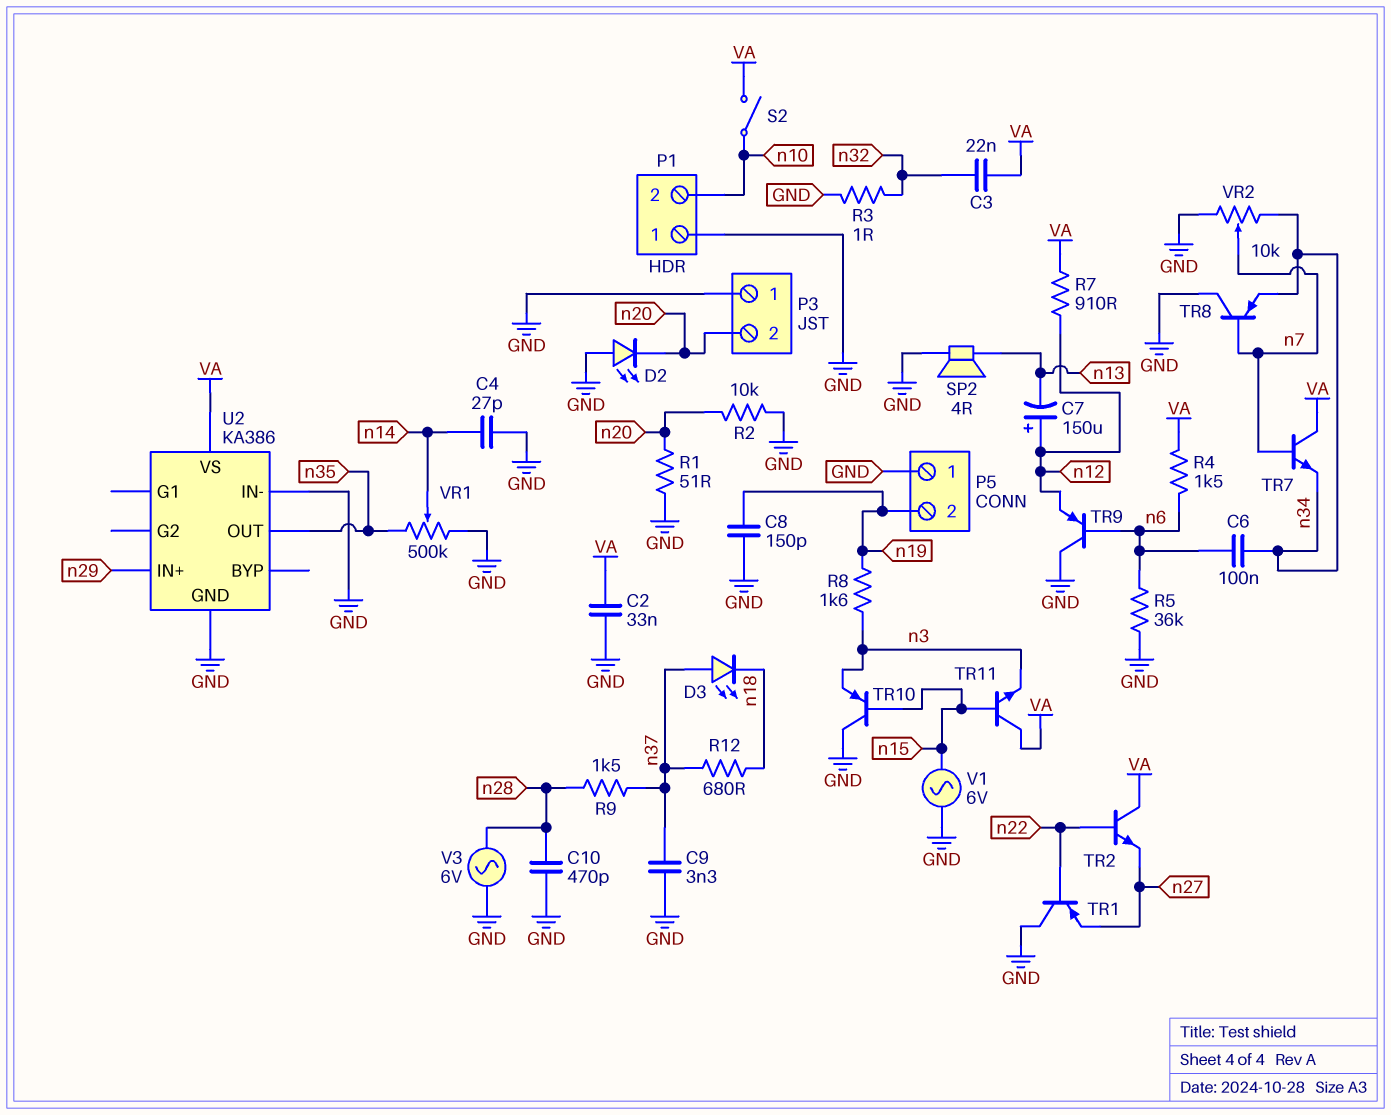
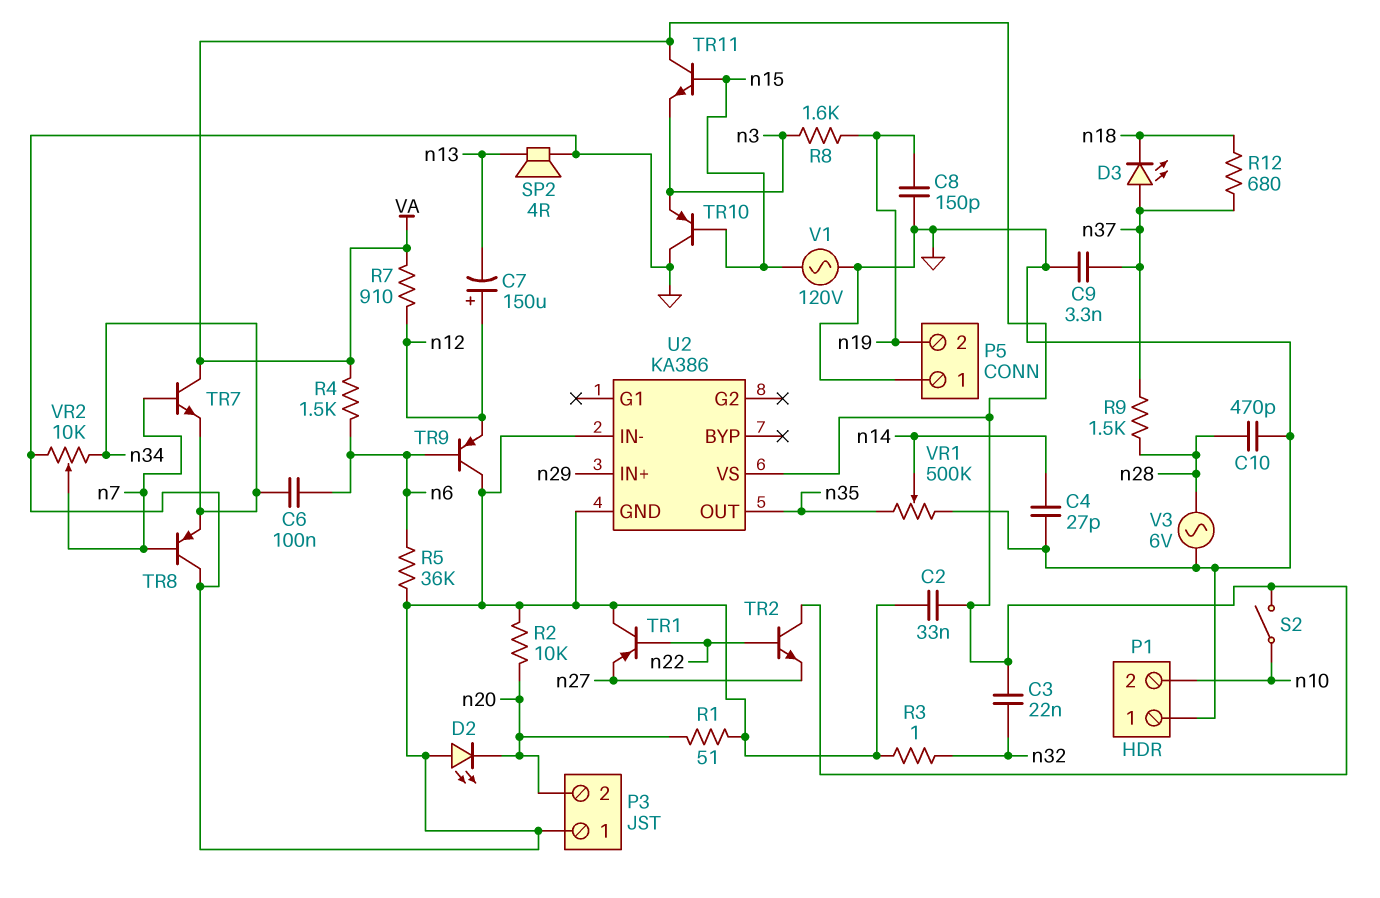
V1: AC 6V (GND, n15) -> AC 120V (GND, n15)

